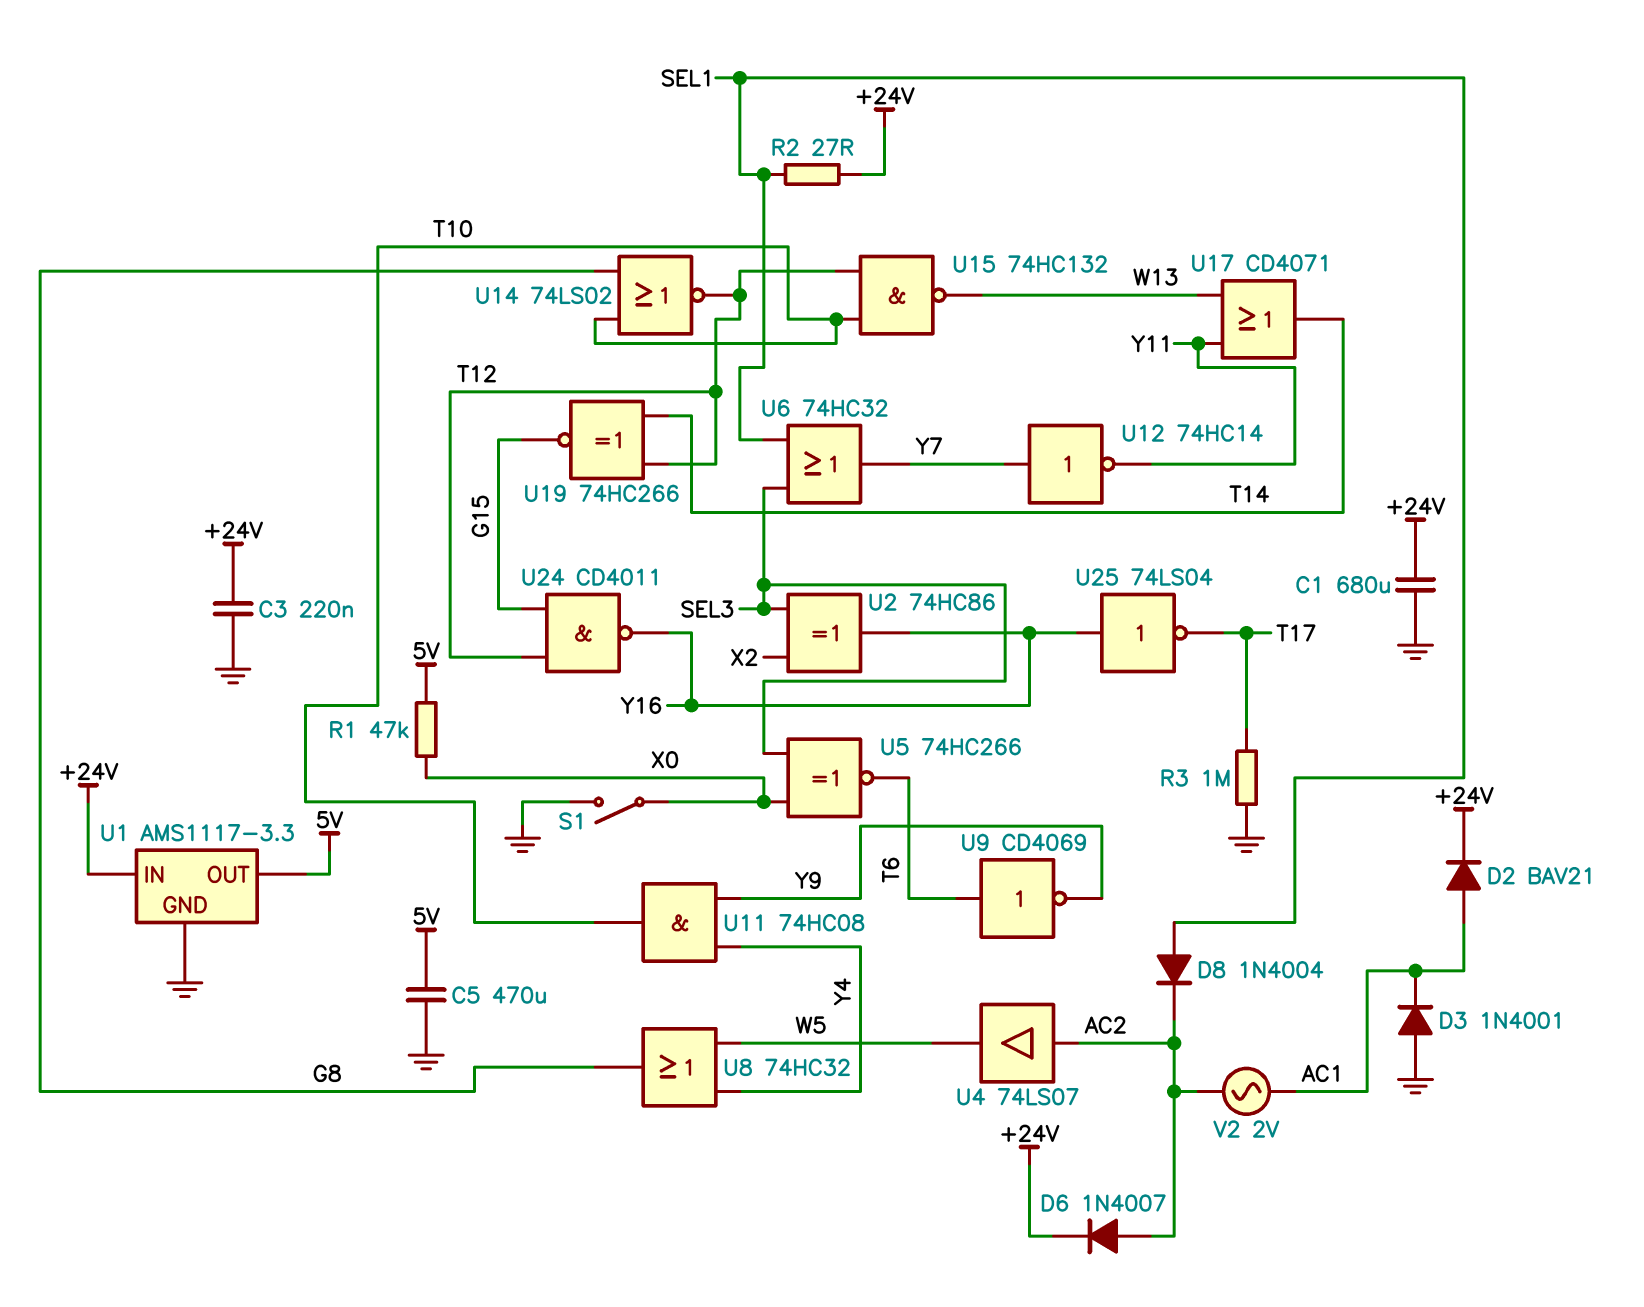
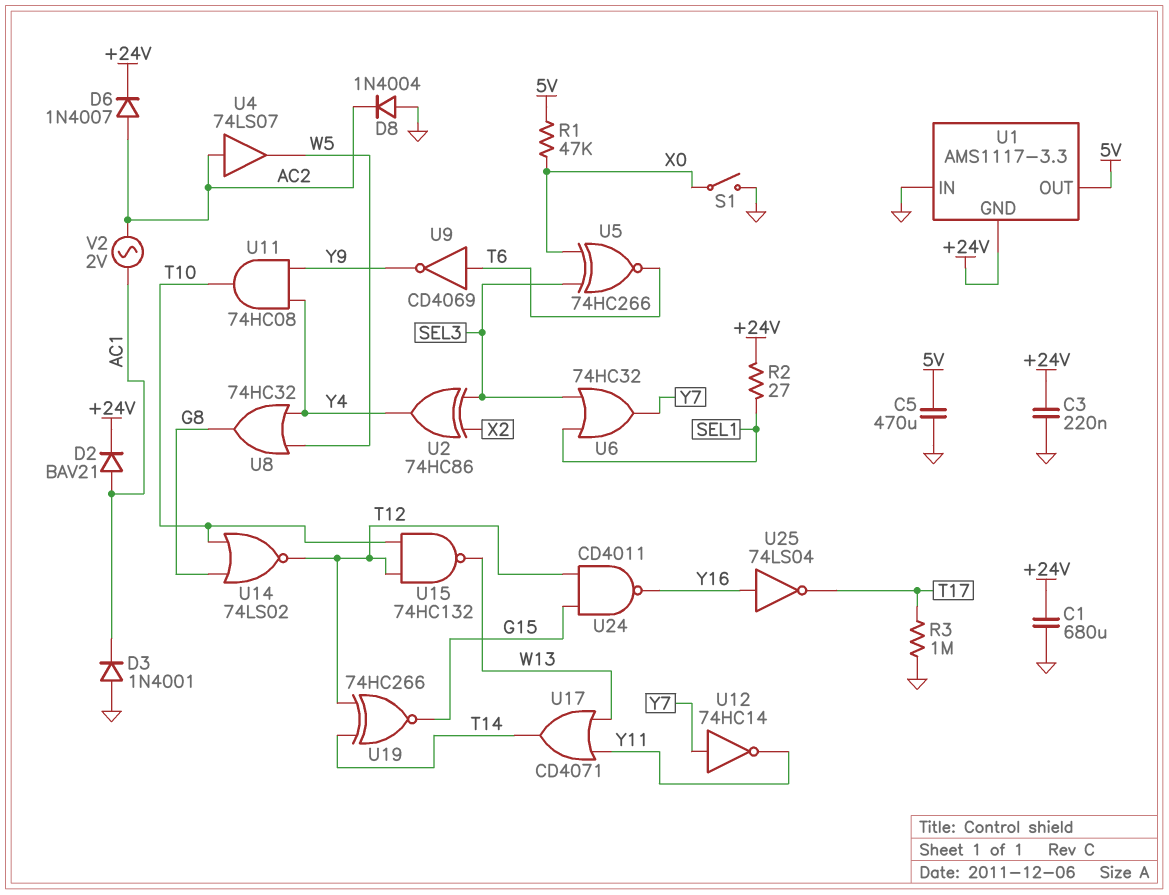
D8: diode 1N4004 (A SEL1, K AC2) -> diode 1N4004 (A GND, K AC2)
U1 pin GND: GND -> +24V
U1 pin IN: +24V -> GND
U2: XOR 74HC86 (in SEL3, in X2, out Y16) -> XOR 74HC86 (in SEL3, in X2, out Y4)

